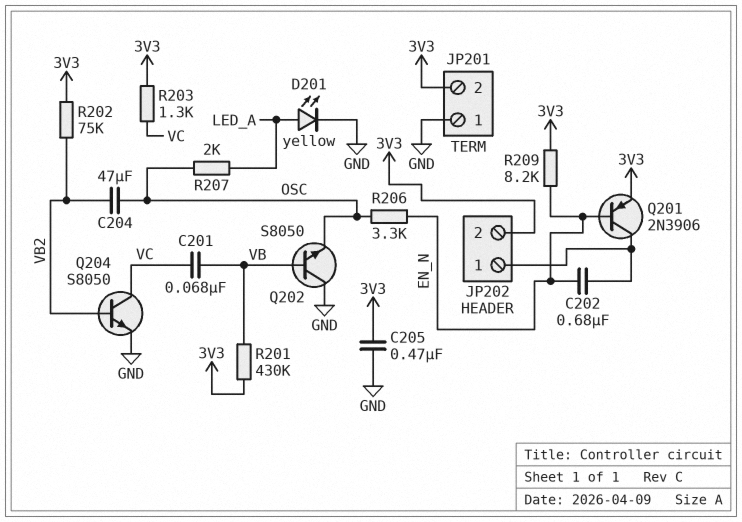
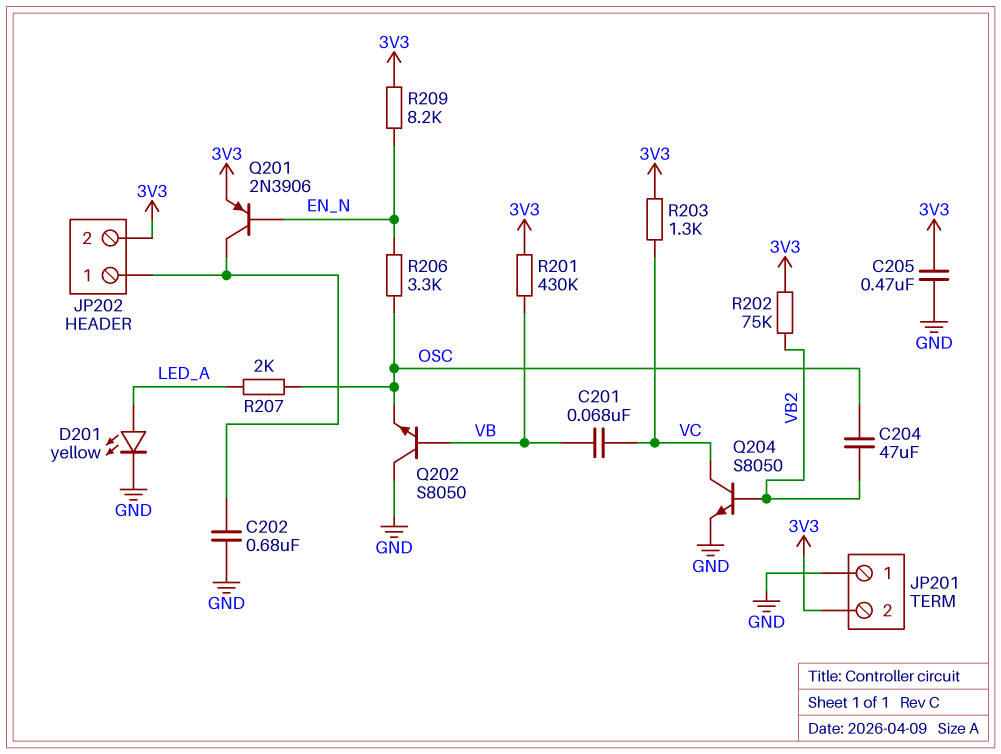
C202: 680nF (EN_N, JP202/1) -> 680nF (GND, JP202/1)

